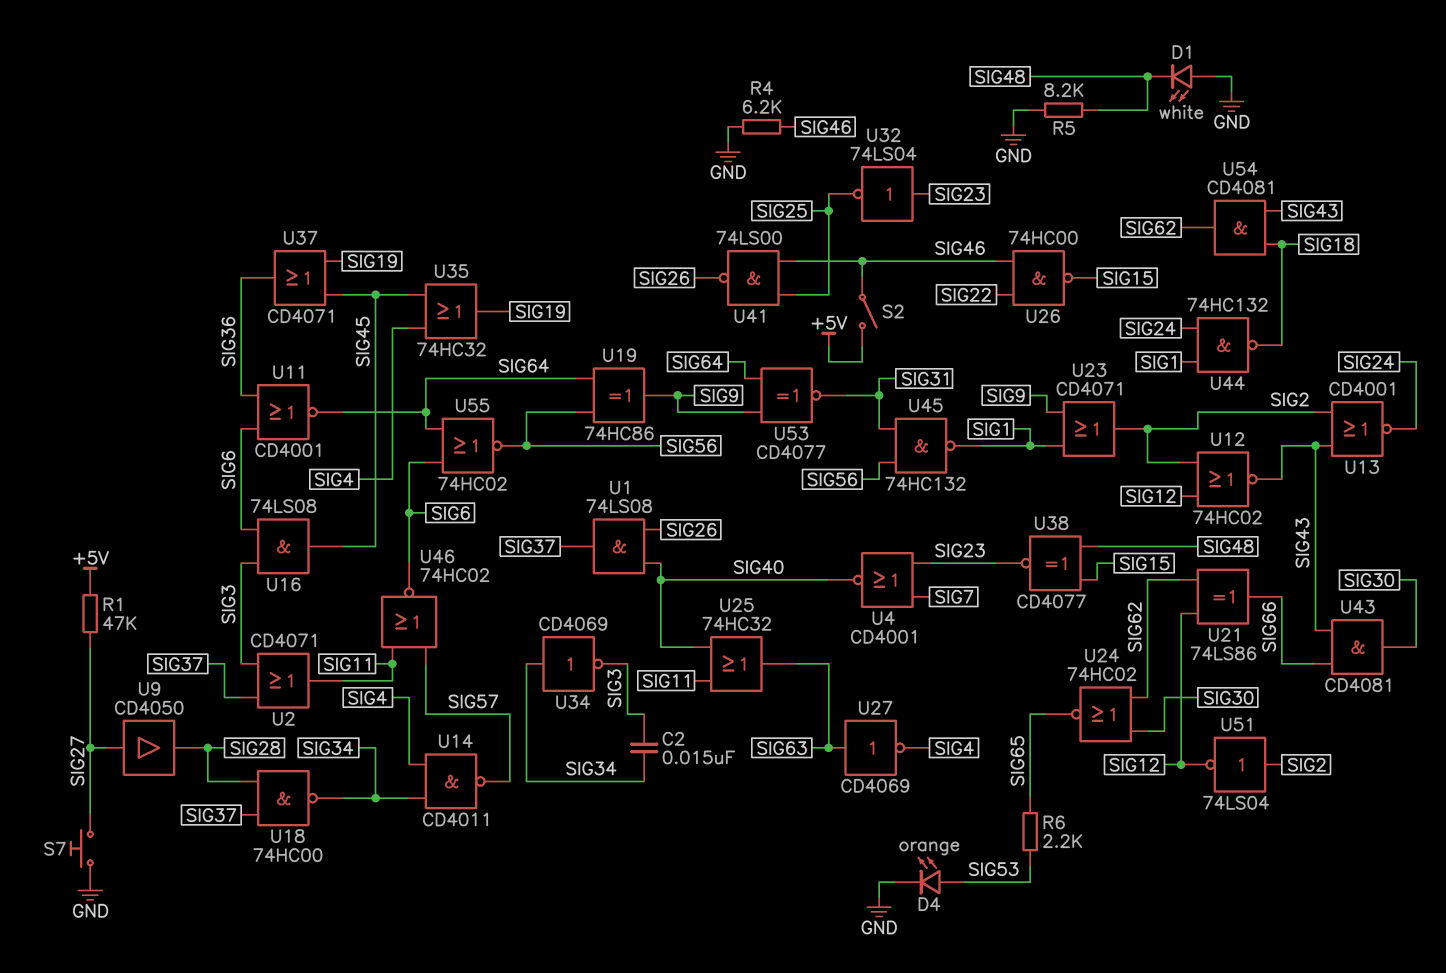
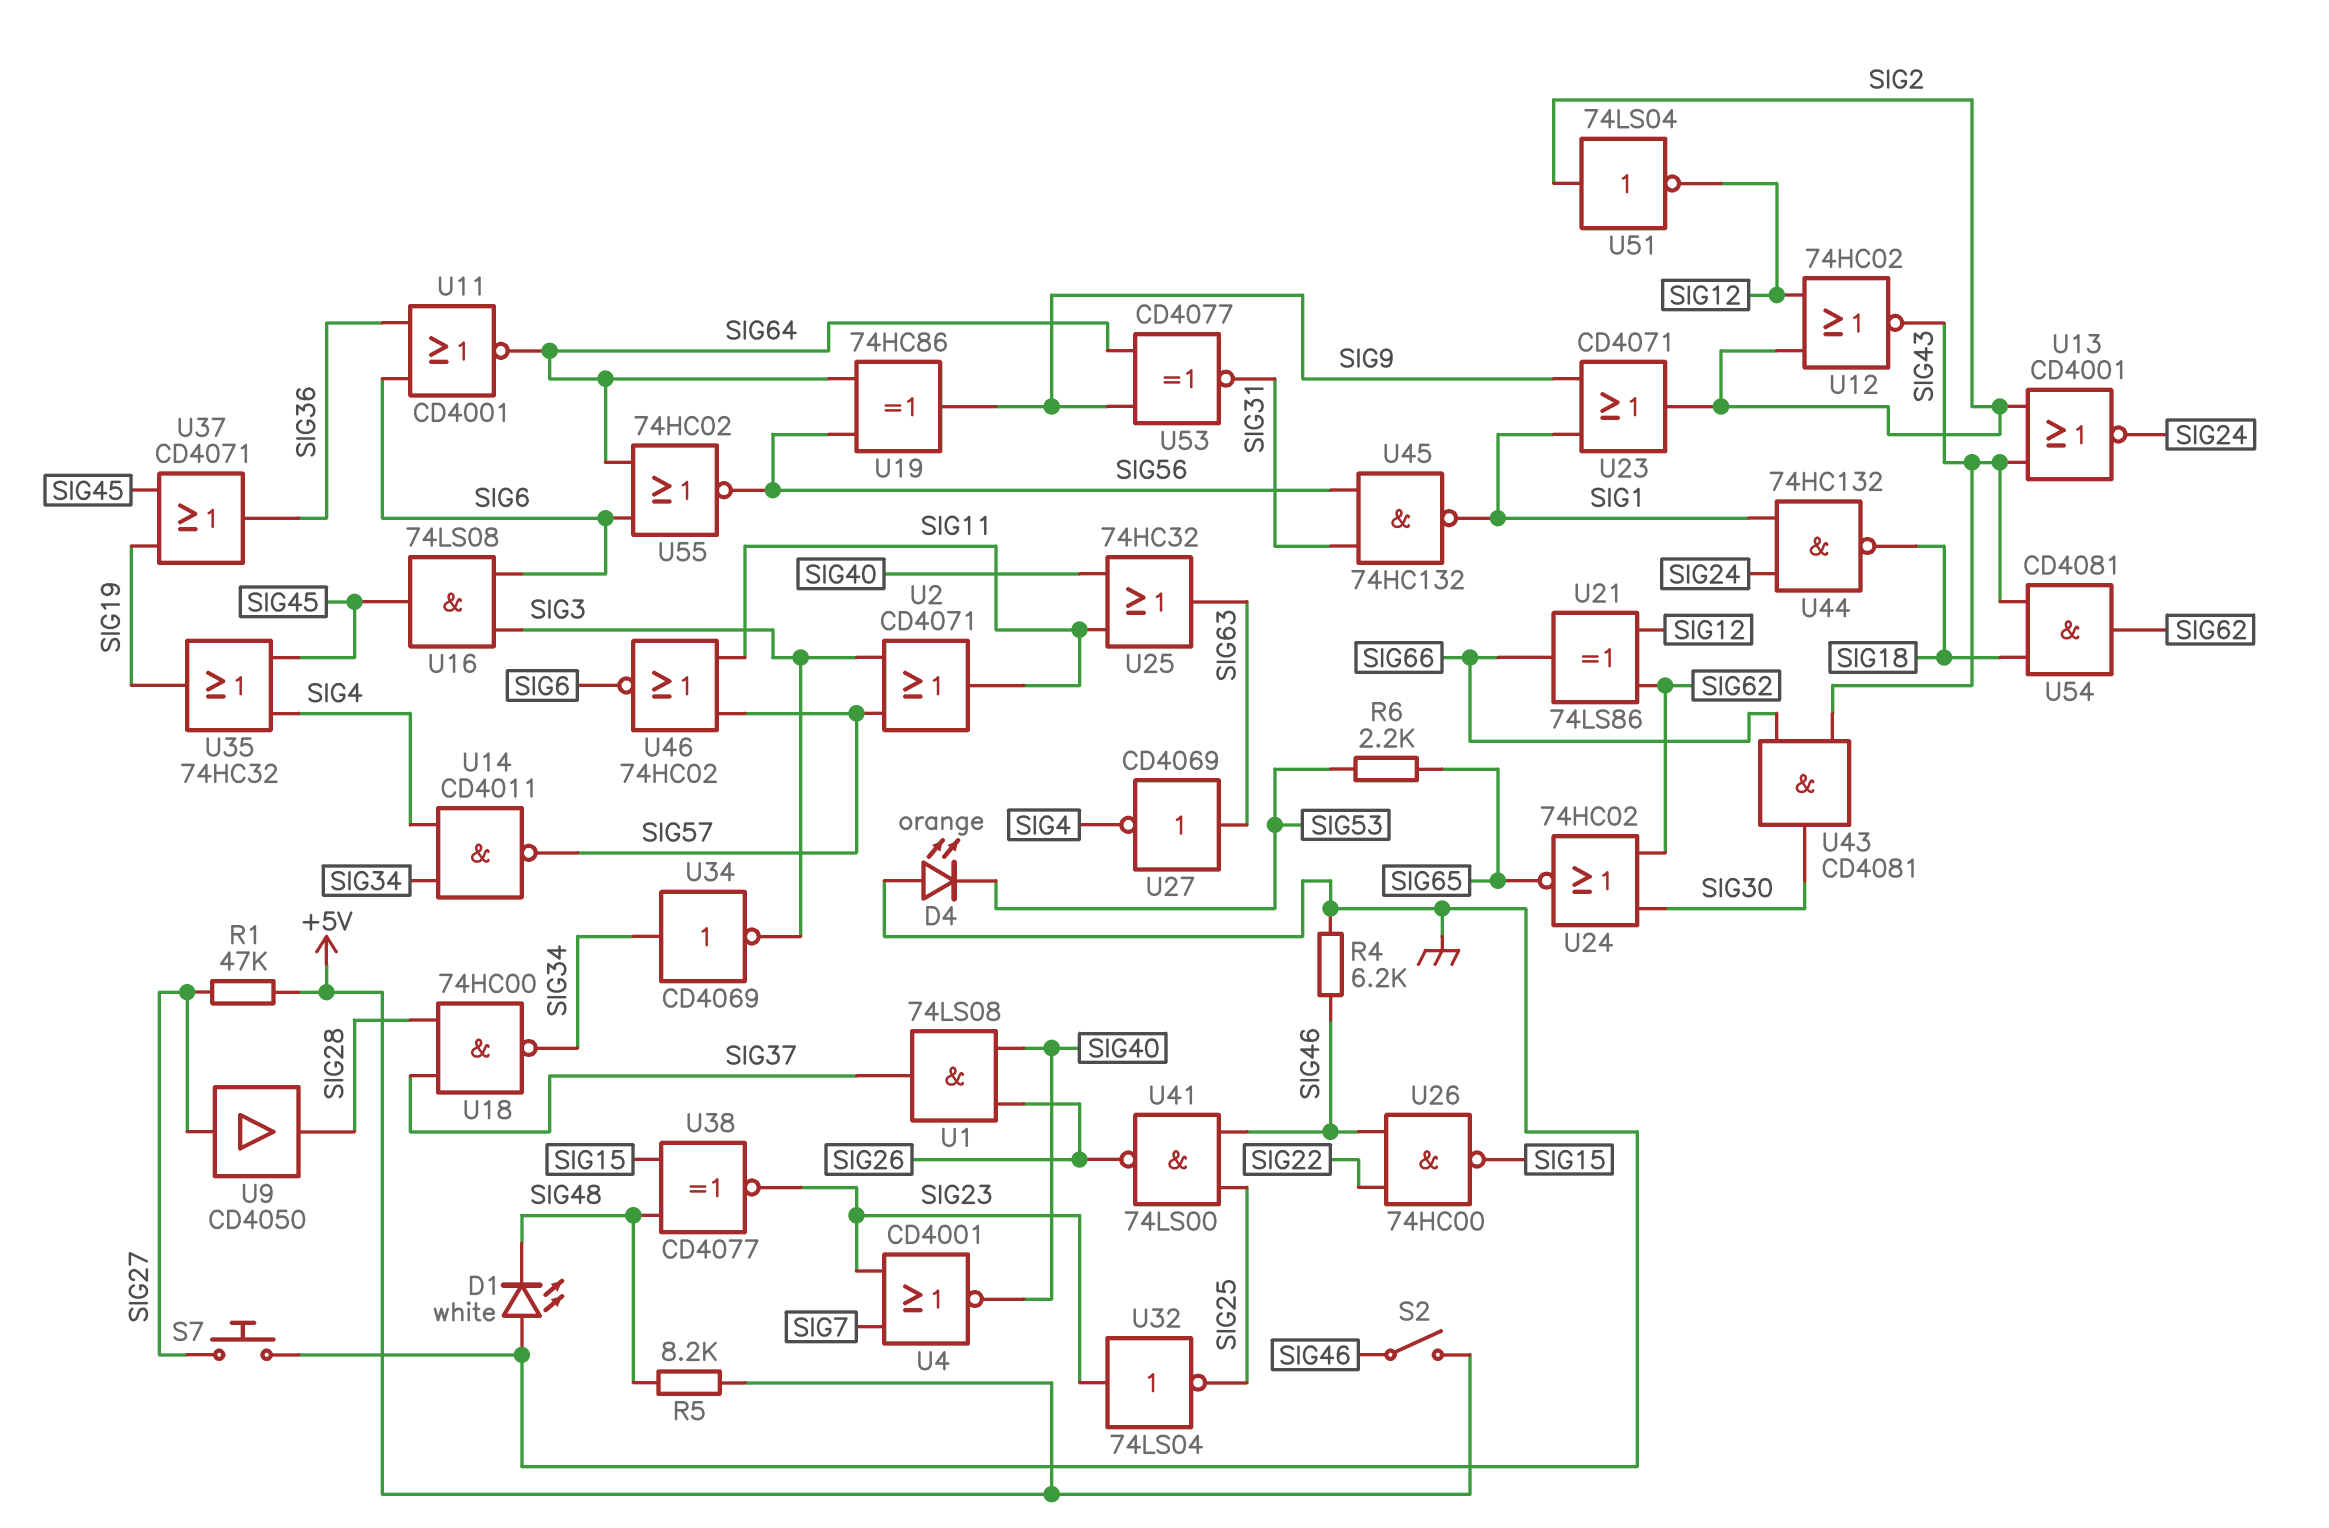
C2: 15nF (SIG3, SIG34) -> none
D4: LED orange (A SIG53, K GND) -> LED orange (A GND, K SIG53)
R5: 8.2k (GND, SIG48) -> 8.2k (+5V, SIG48)
U2: OR CD4071 (in SIG3, in SIG37, out SIG11) -> OR CD4071 (in SIG3, in SIG57, out SIG11)

